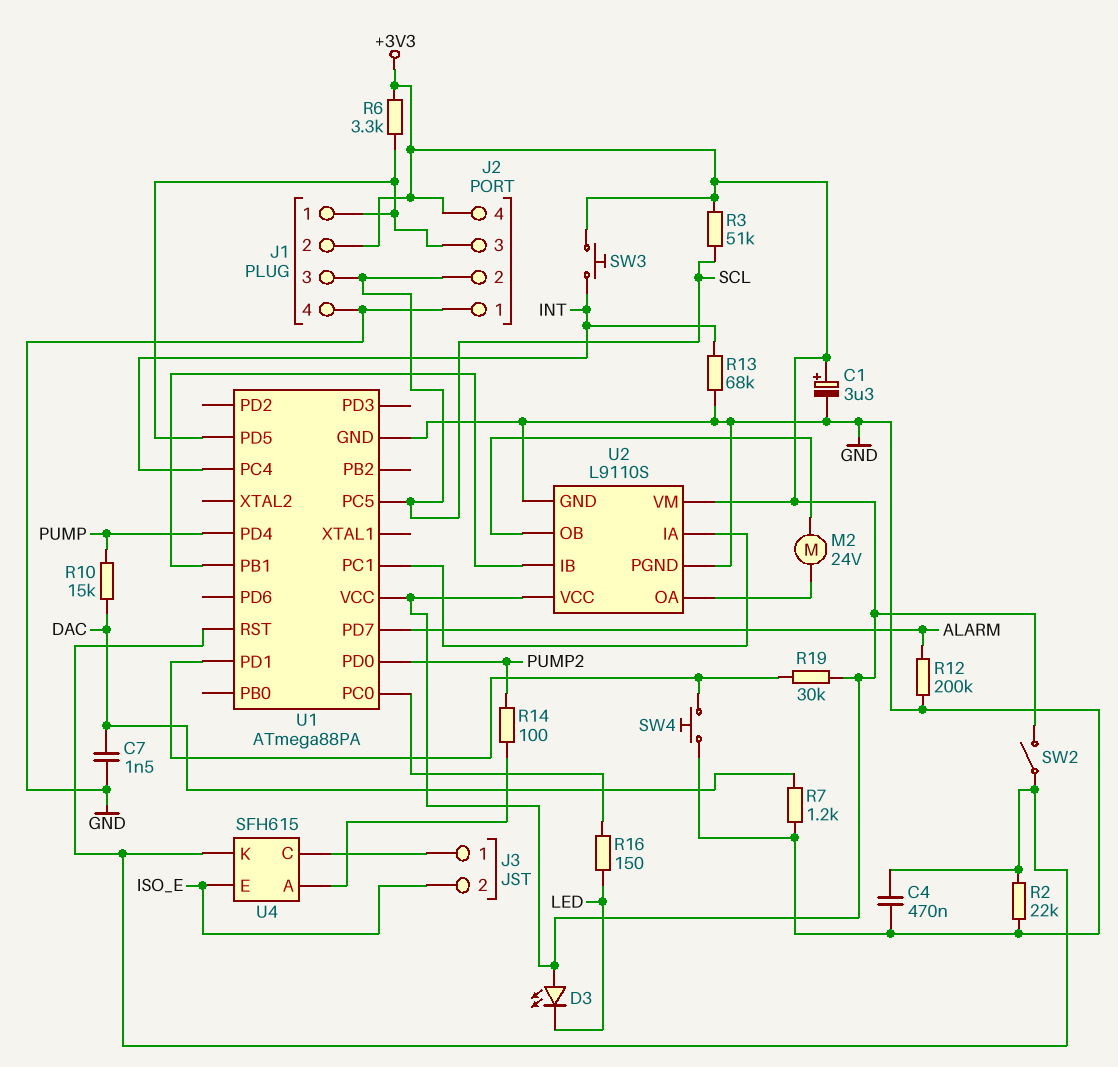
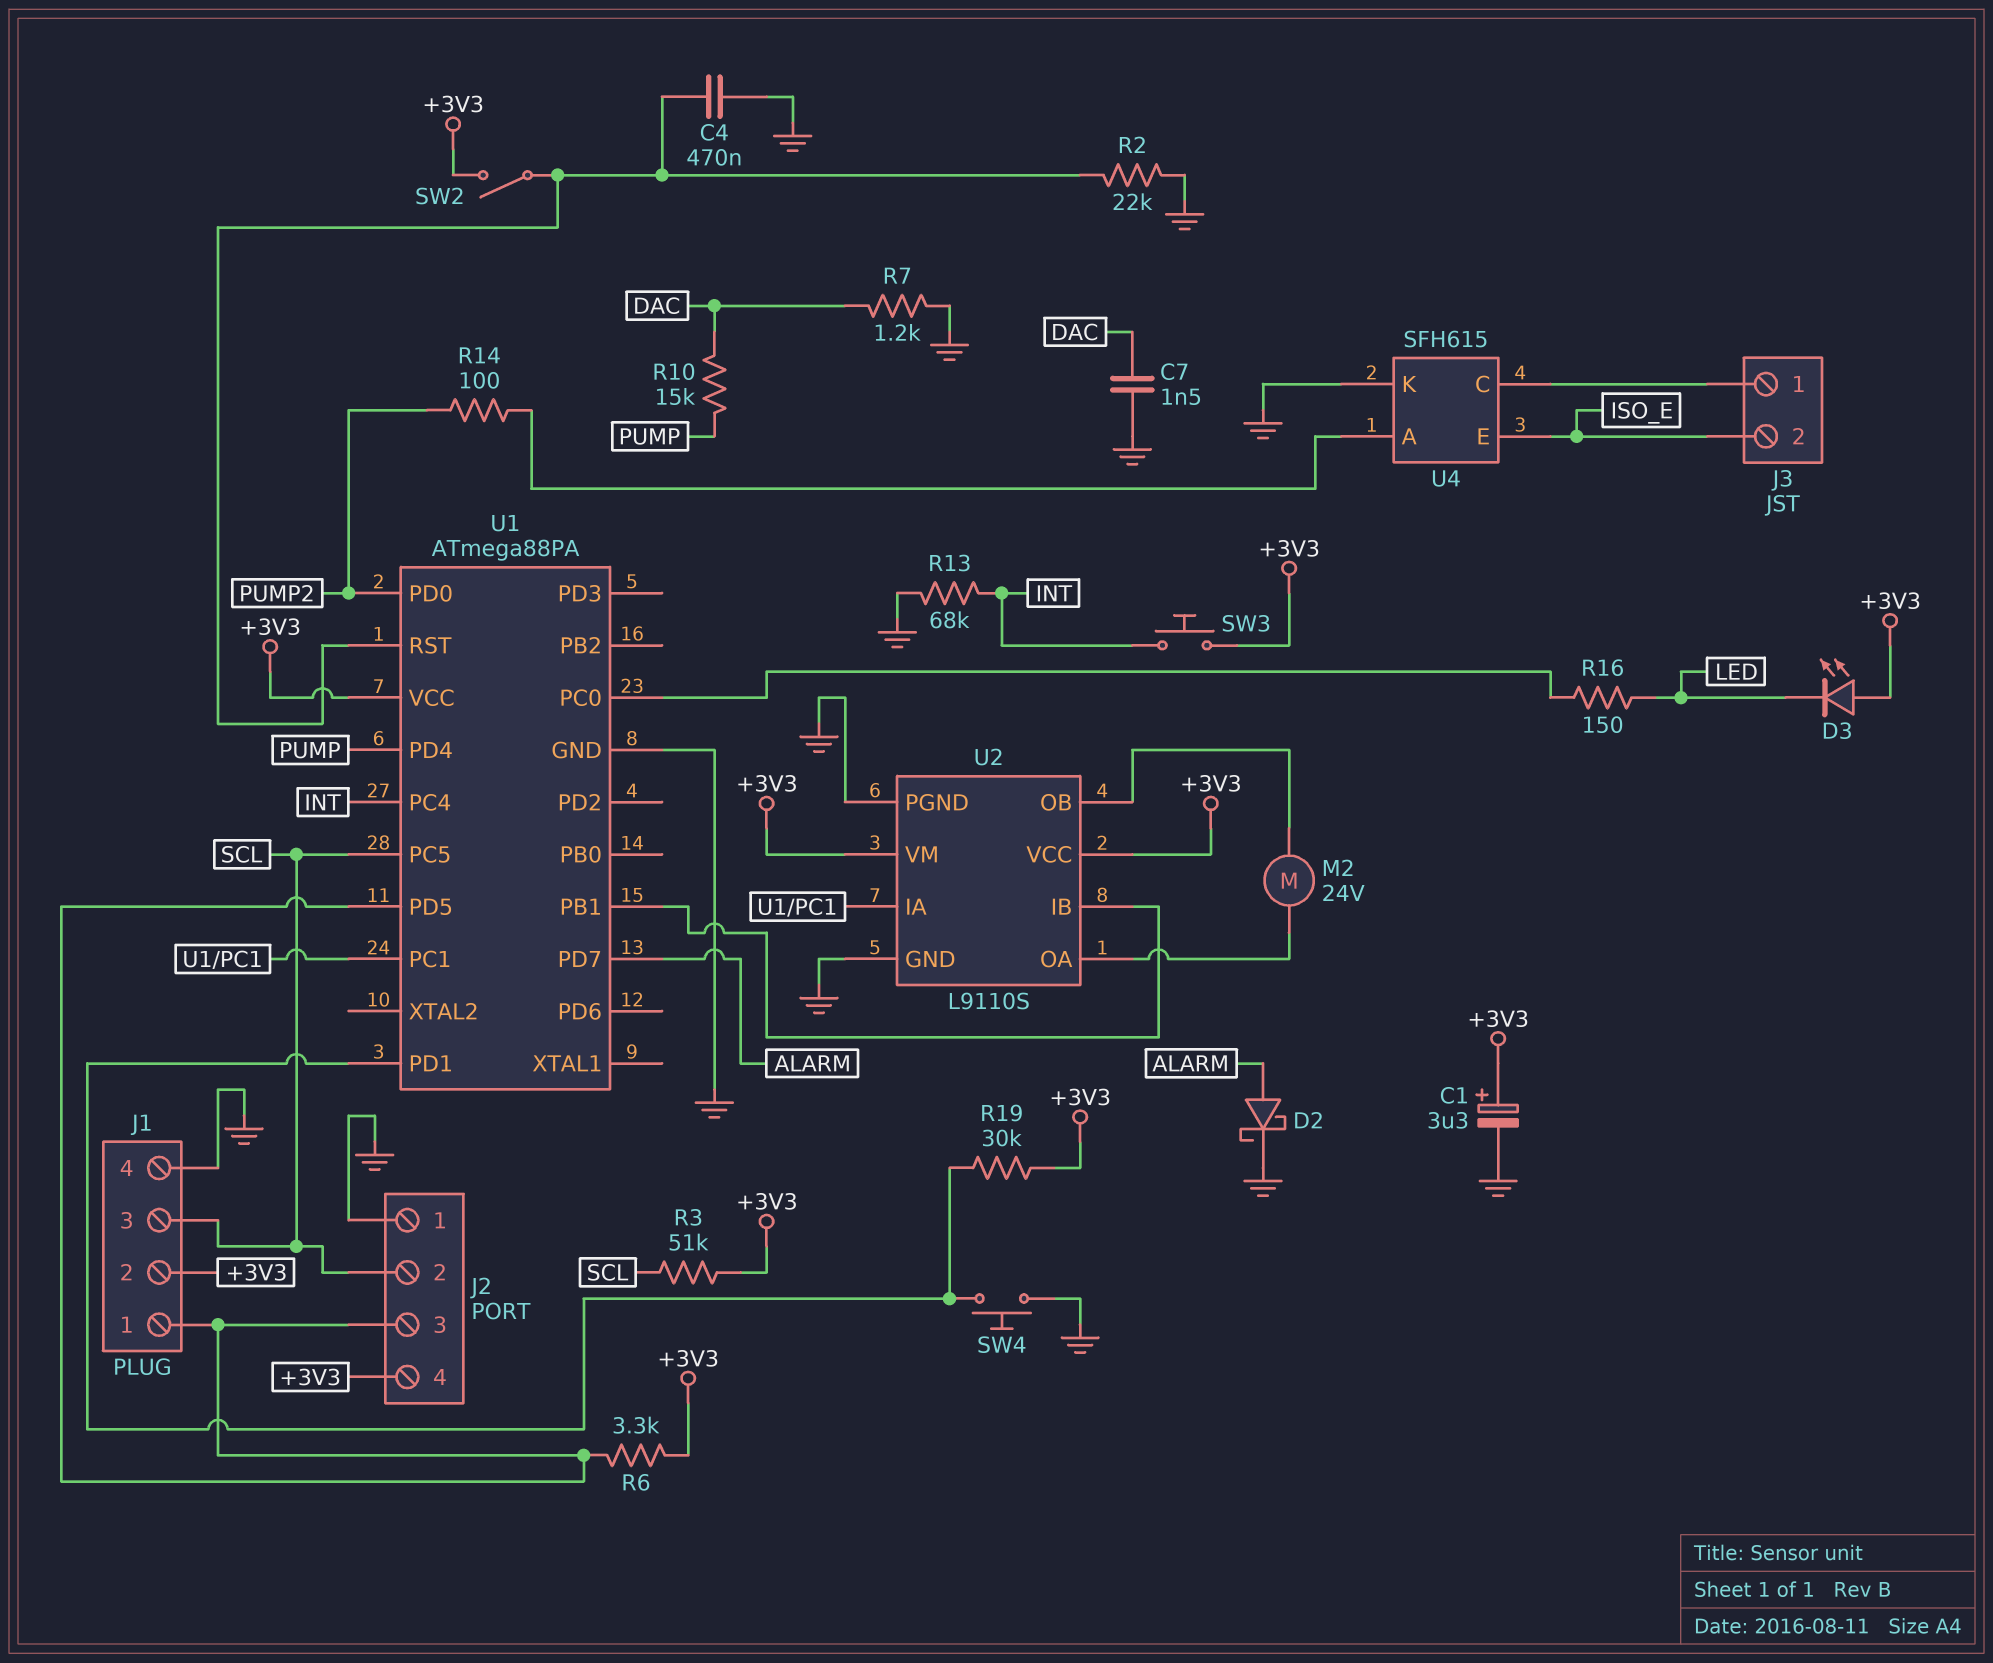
D2: none -> schottky (A ALARM, K GND)
R12: 200k (ALARM, GND) -> none
U4 pin K: U1/RST -> GND

